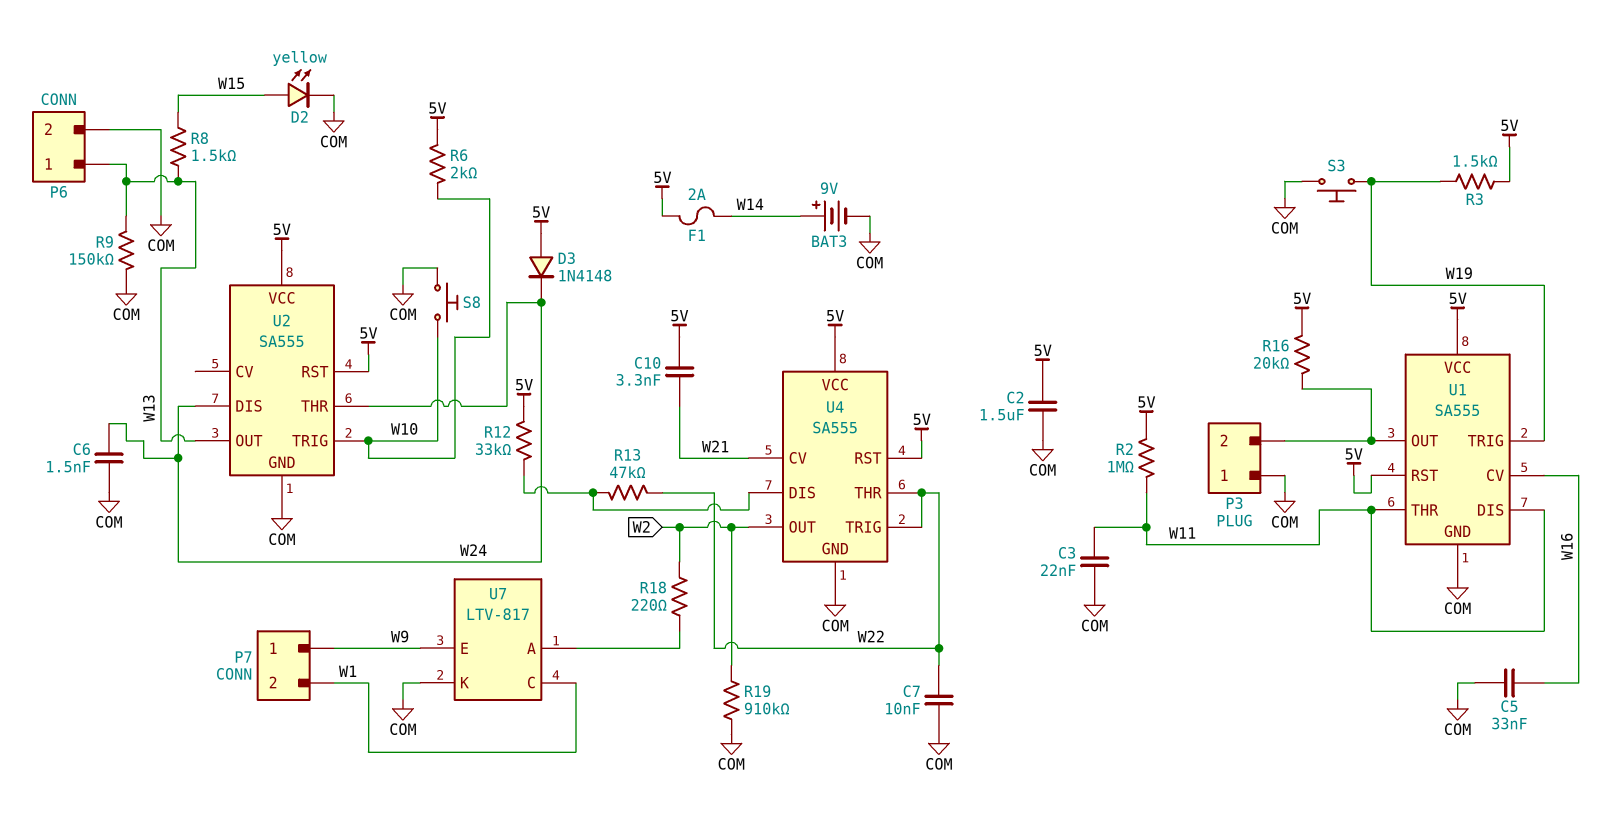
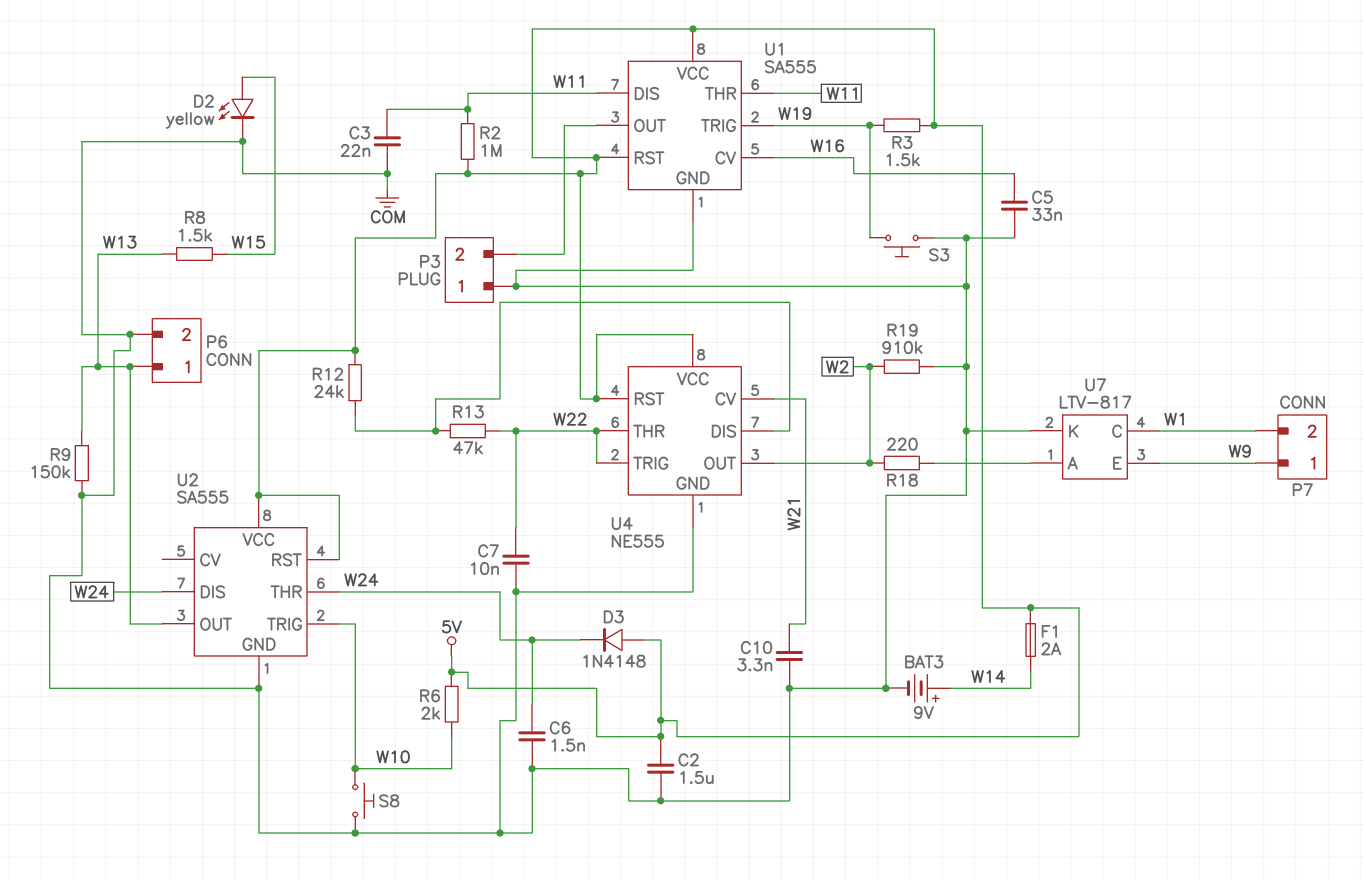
C10: 3.3nF (5V, W21) -> 3.3nF (COM, W21)
R12: 33k (5V, U4/DIS) -> 24k (5V, U4/DIS)
R16: 20k (5V, P3/2) -> none
U4: SA555 -> NE555

